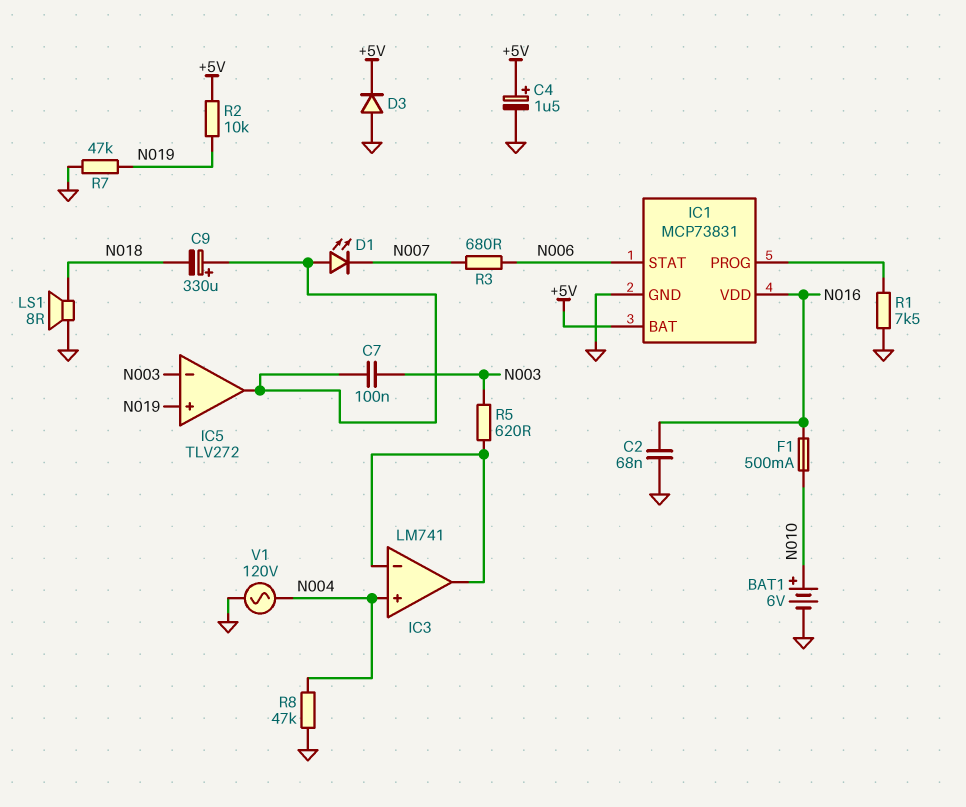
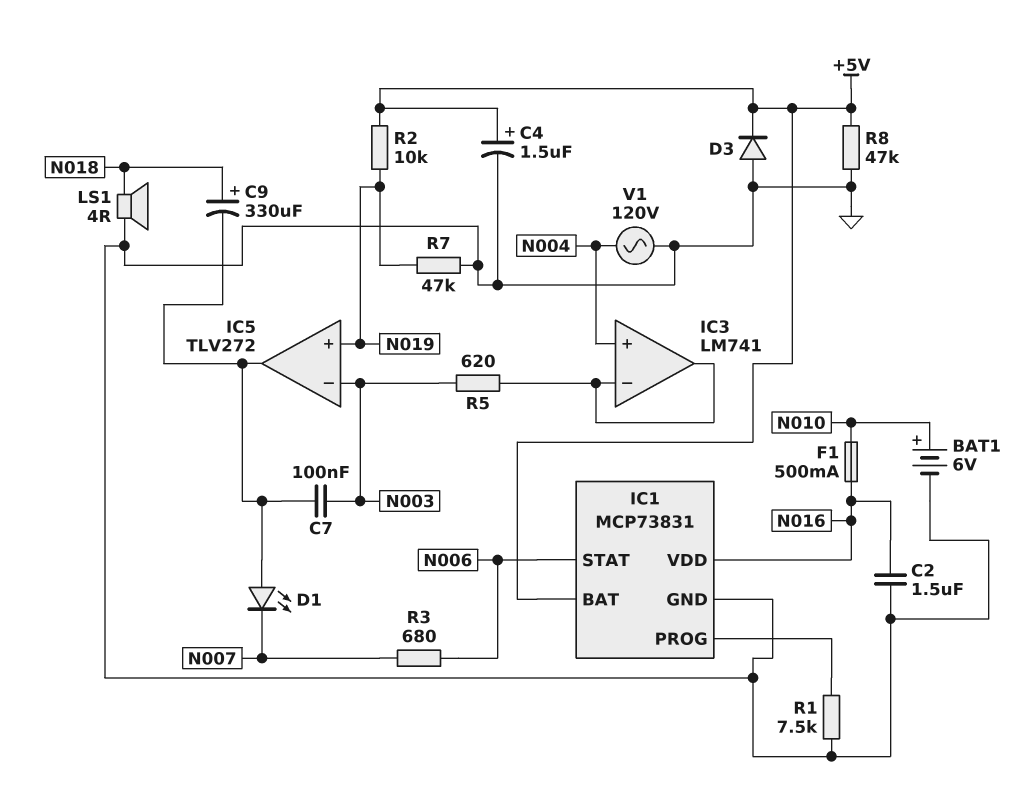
C2: 68nF (GND, N016) -> 1.5uF (GND, N016)
C9: 330uF (plus IC5/out, minus N018) -> 330uF (plus N018, minus IC5/out)
LS1: speaker 8R (GND, N018) -> speaker 4R (GND, N018)
R8: 47k (GND, N004) -> 47k (+5V, GND)

